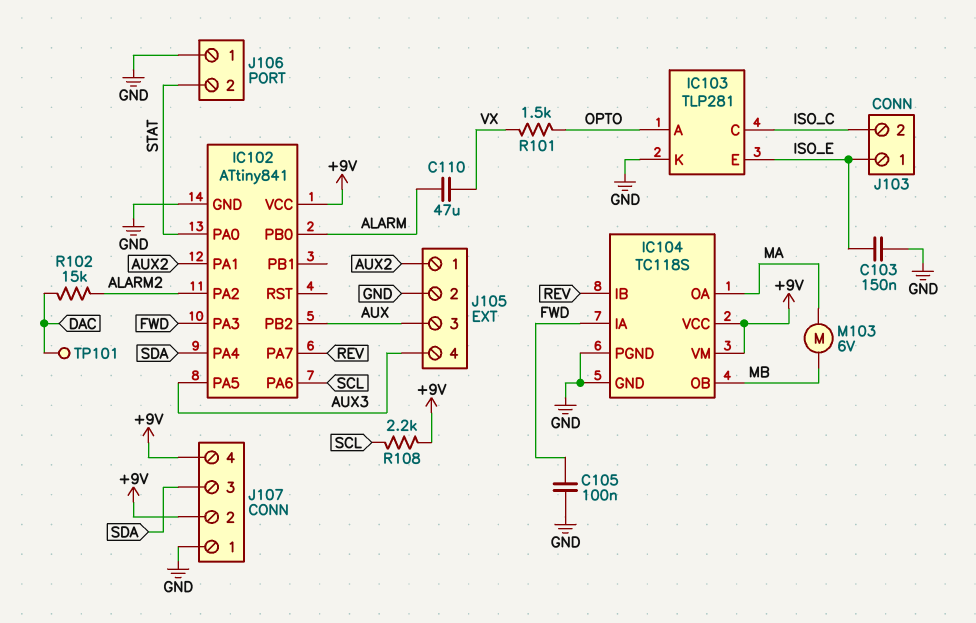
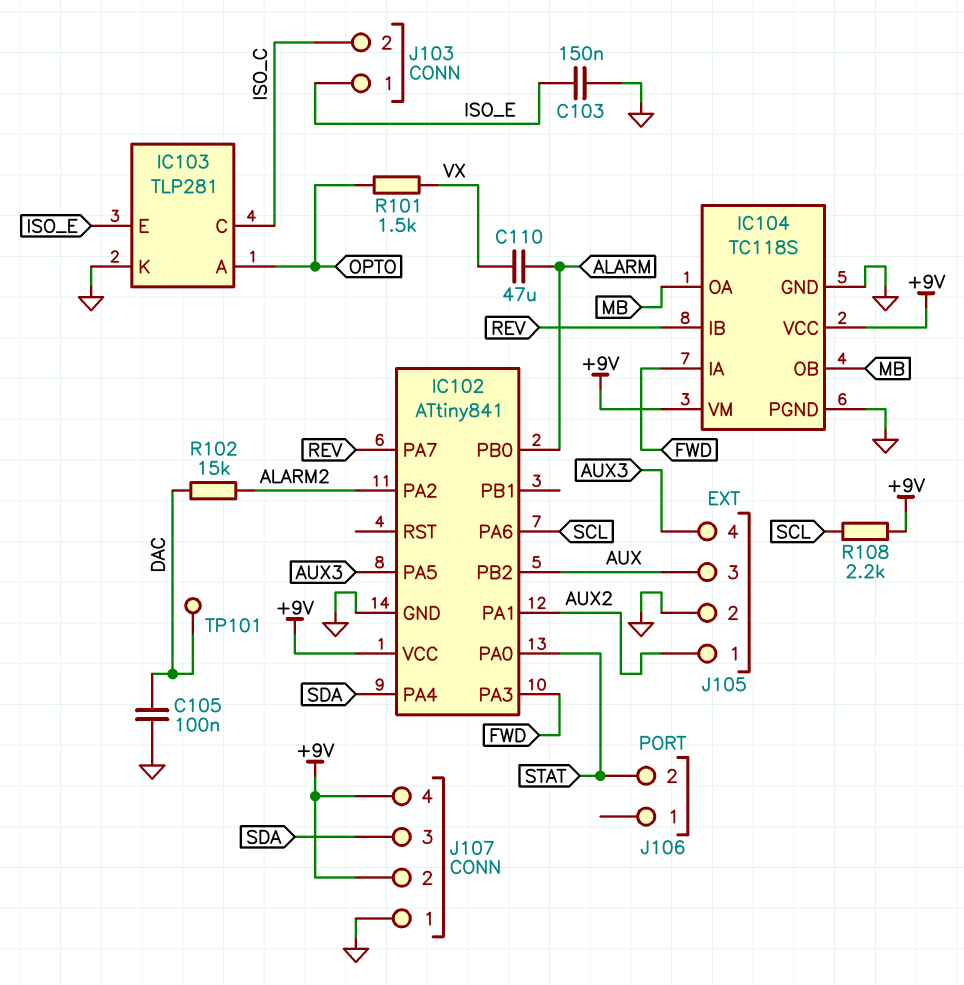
C105: 100nF (FWD, GND) -> 100nF (DAC, GND)
IC104 pin OA: MA -> MB
J106 pin 1: GND -> none
M103: motor 6V (MA, MB) -> none

